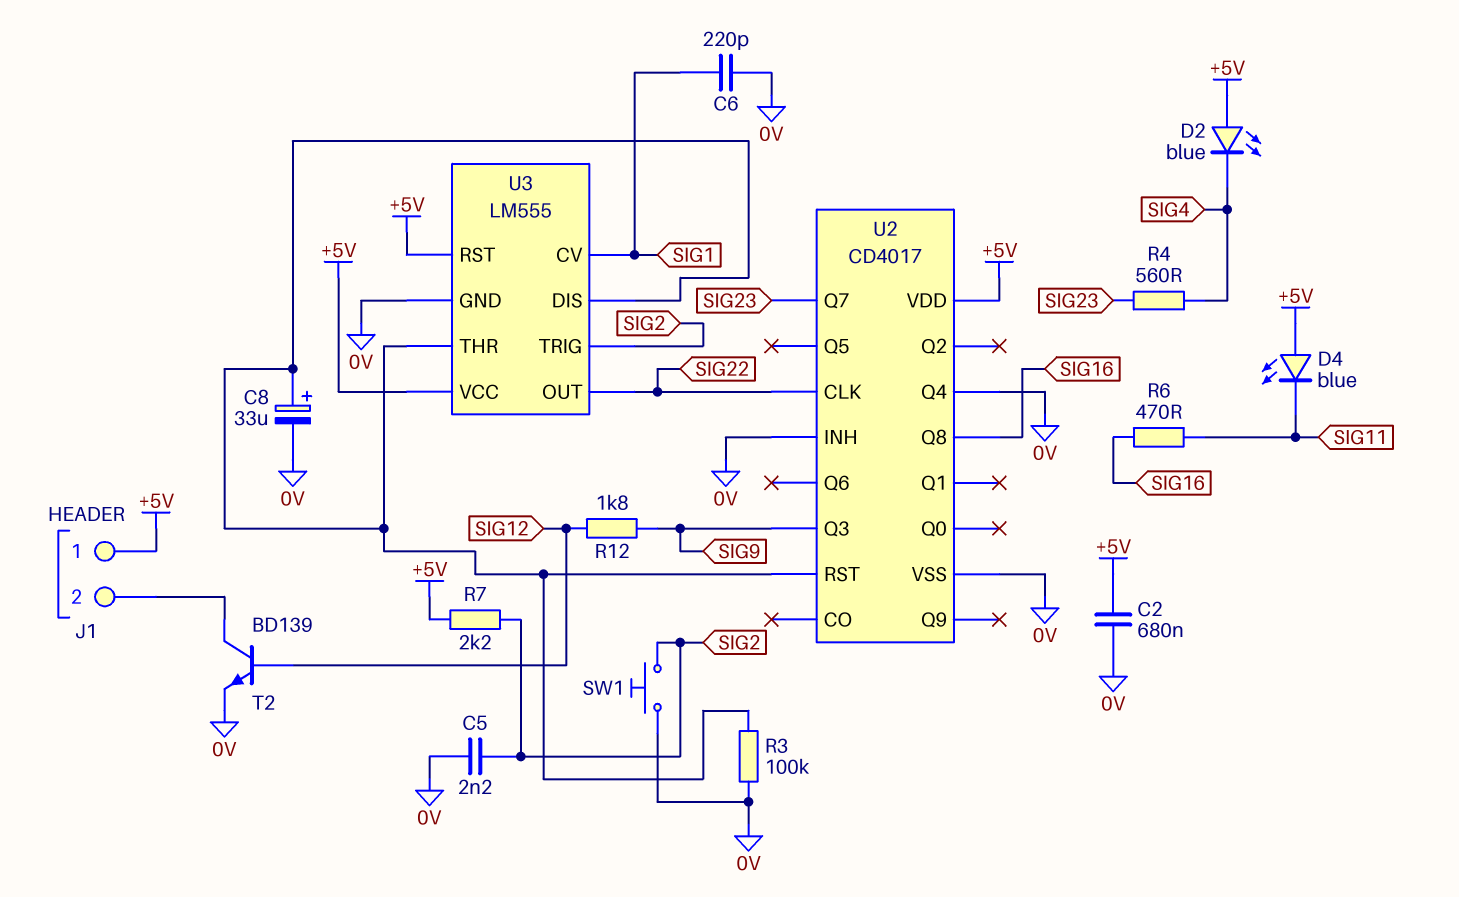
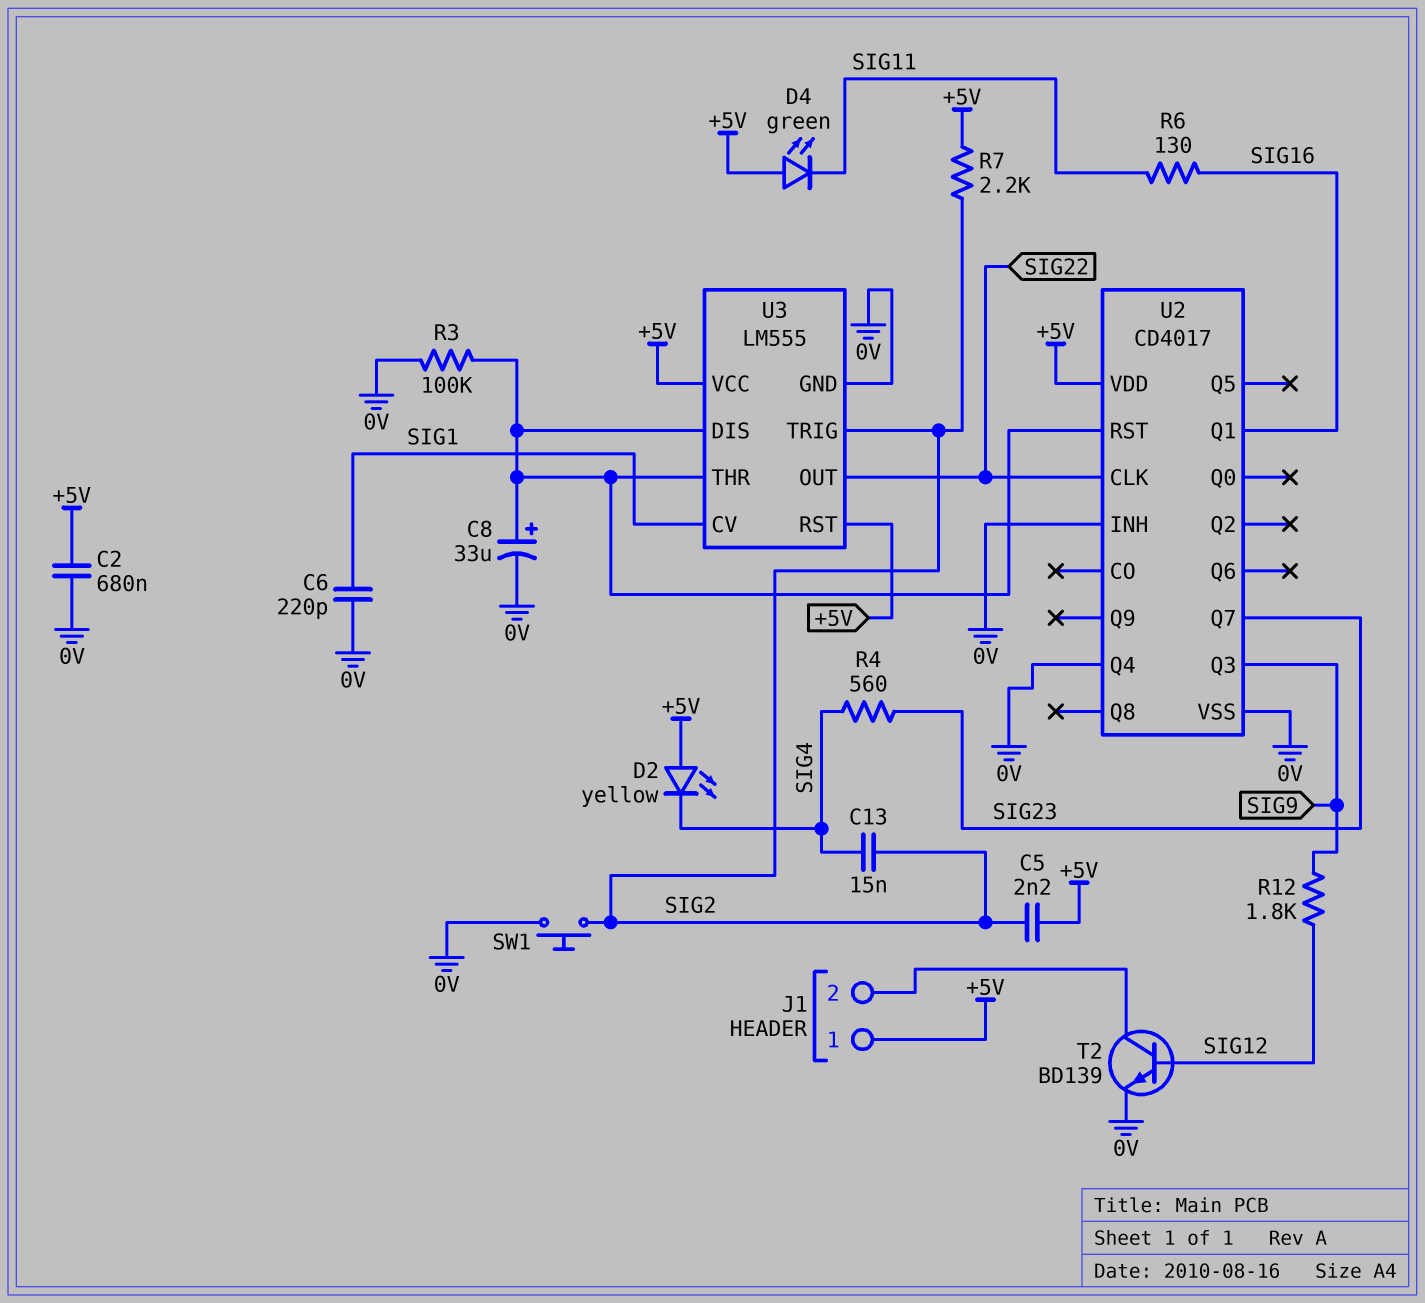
C5: 2.2nF (0V, SIG2) -> 2.2nF (+5V, SIG2)
C13: none -> 15nF (SIG2, SIG4)
D2: LED blue (A +5V, K SIG4) -> LED yellow (A +5V, K SIG4)
D4: LED blue (A +5V, K SIG11) -> LED green (A +5V, K SIG11)
R6: 470 (SIG11, SIG16) -> 130 (SIG11, SIG16)
U2 pin Q1: none -> SIG16
U2 pin Q8: SIG16 -> none

